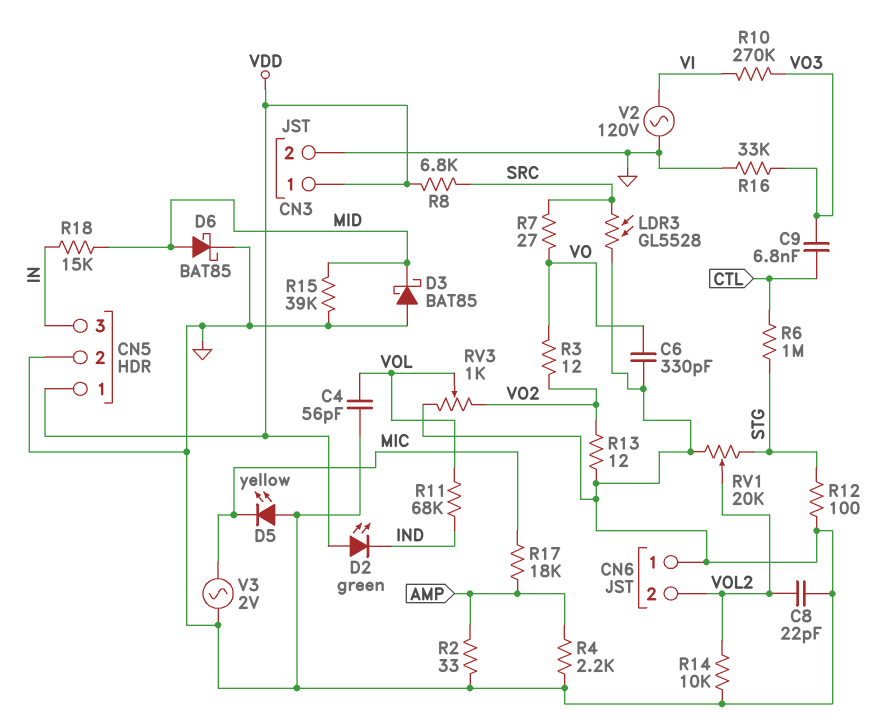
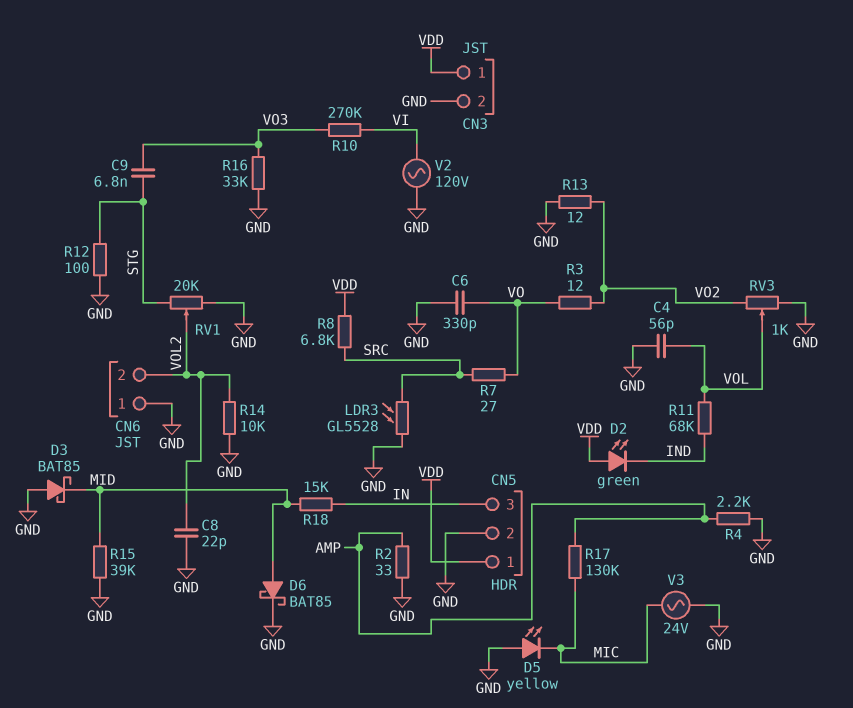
C9: 6.8nF (CTL, VO3) -> 6.8nF (STG, VO3)
R6: 1M (CTL, STG) -> none
R17: 18k (AMP, MIC) -> 130k (AMP, MIC)
V3: AC 2V (GND, MIC) -> AC 24V (GND, MIC)

